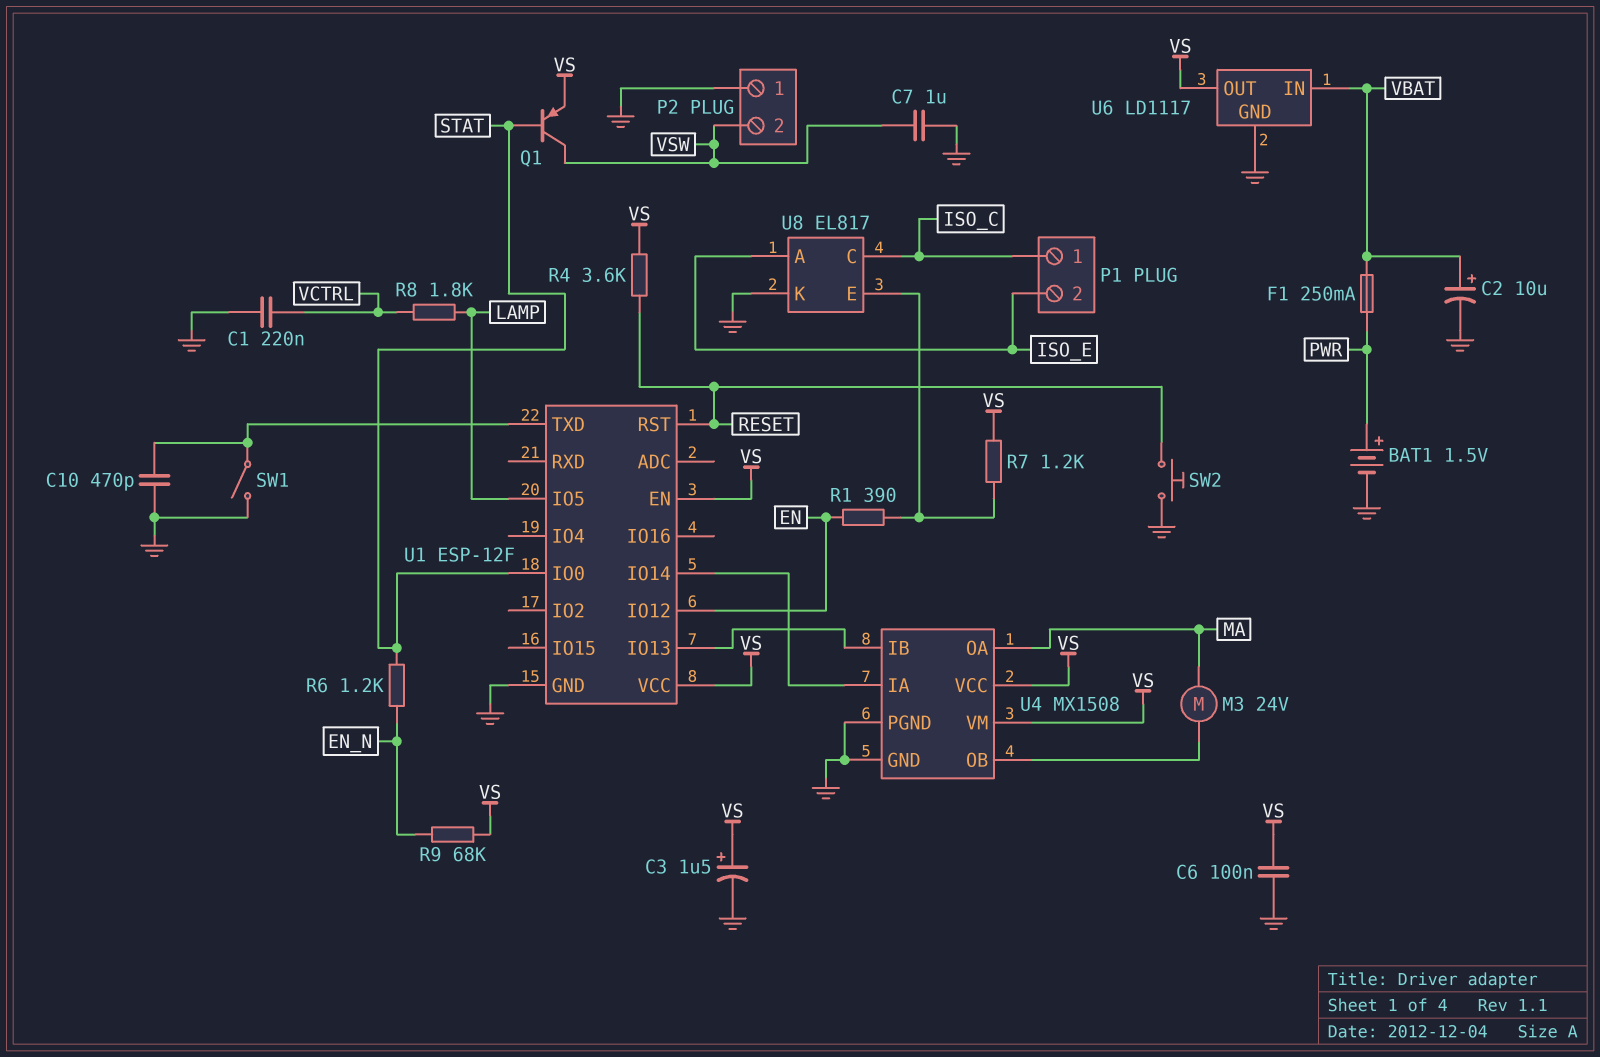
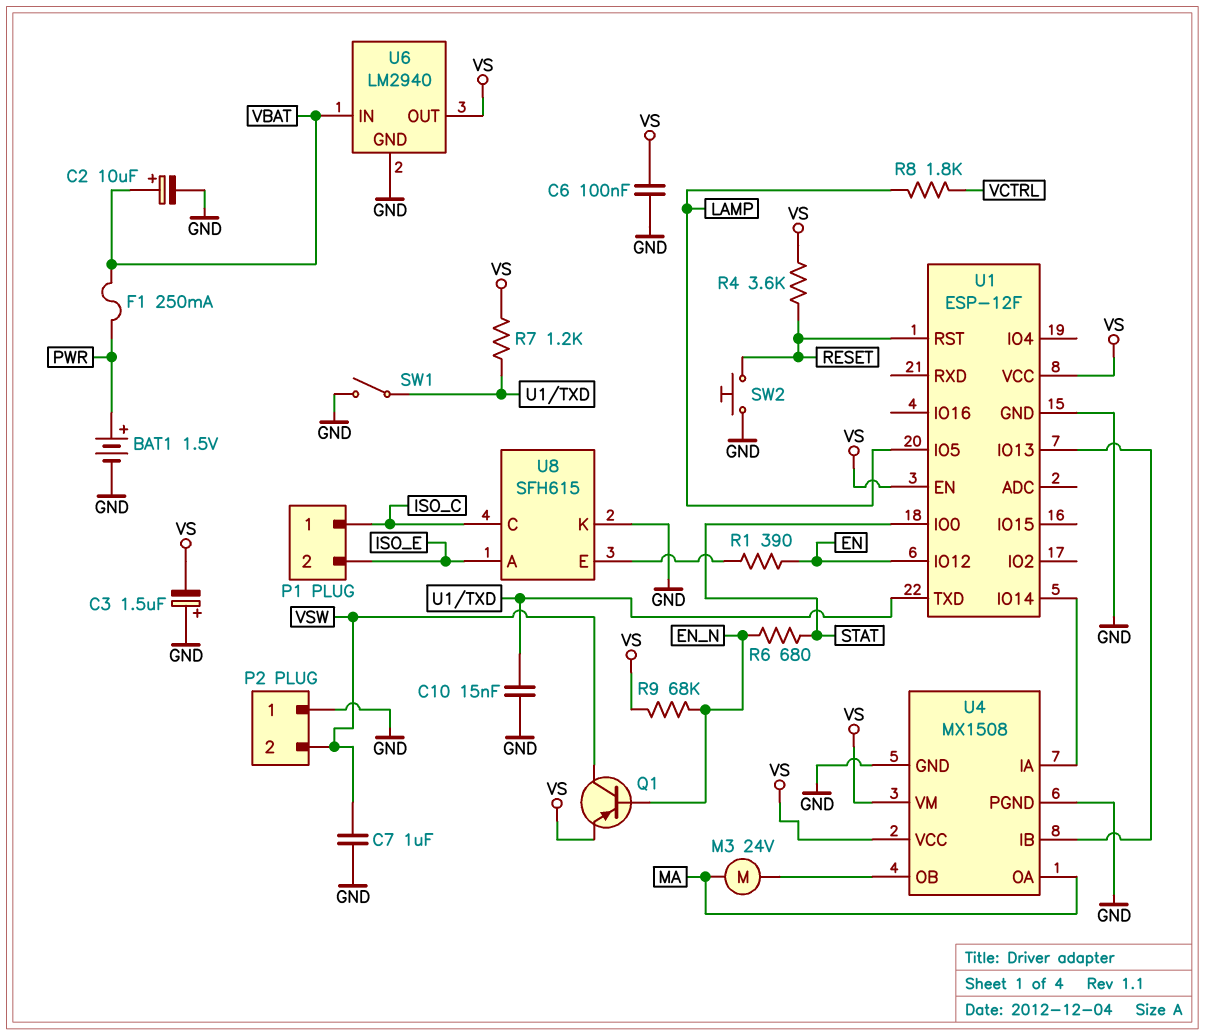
C1: 220nF (GND, VCTRL) -> none
C3: 1.5uF (plus VS, minus GND) -> 1.5uF (plus GND, minus VS)
C10: 470pF (GND, U1/TXD) -> 15nF (GND, U1/TXD)
Q1: PNP (B STAT, C VSW, E VS) -> PNP (B EN_N, C VSW, E VS)
R6: 1.2k (EN_N, STAT) -> 680 (EN_N, STAT)
R7: 1.2k (U8/E, VS) -> 1.2k (U1/TXD, VS)
U6: LD1117 -> LM2940
U8: EL817 -> SFH615

